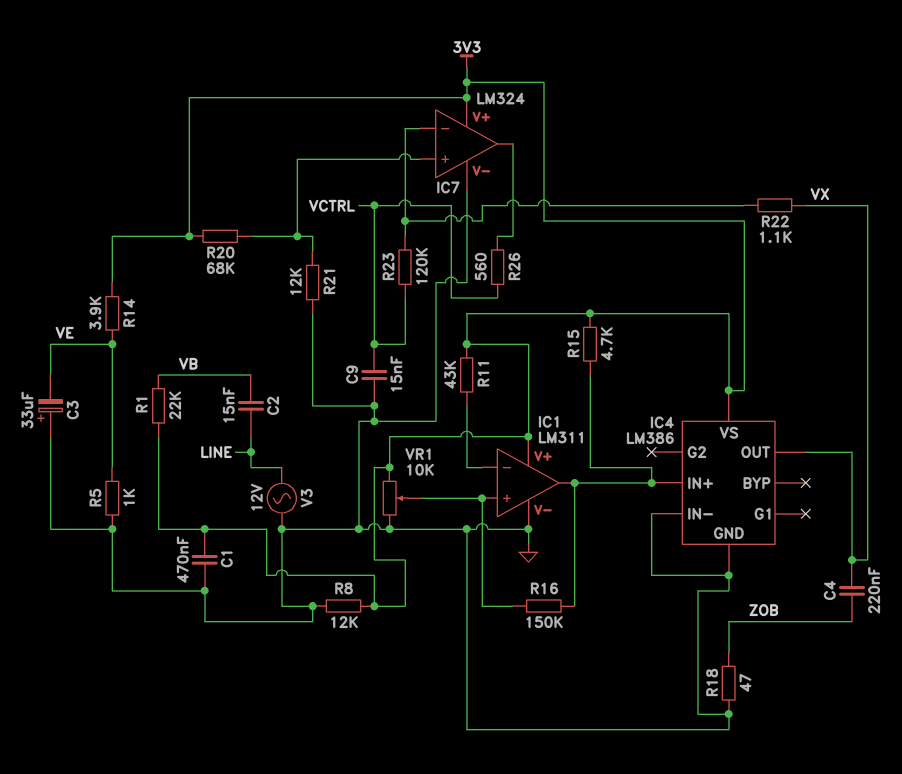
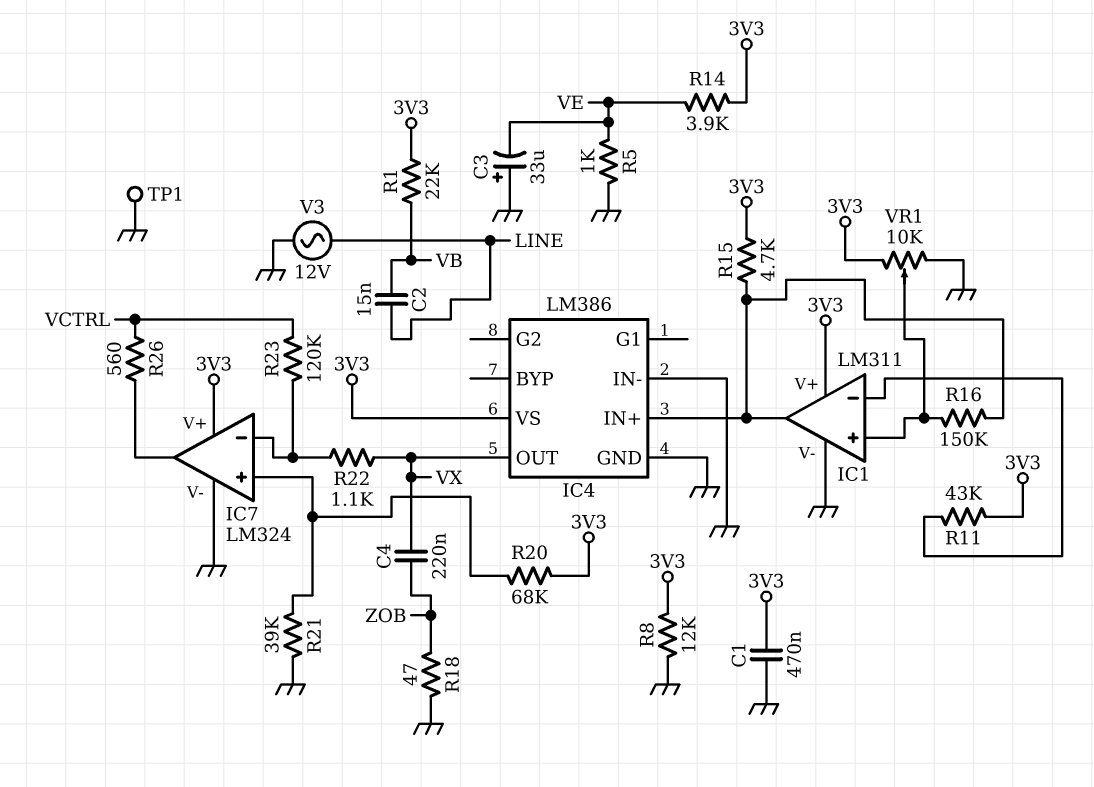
C9: 15nF (GND, VCTRL) -> none
R21: 12k (GND, IC7/in+) -> 39k (GND, IC7/in+)
TP1: none -> test point (GND)

